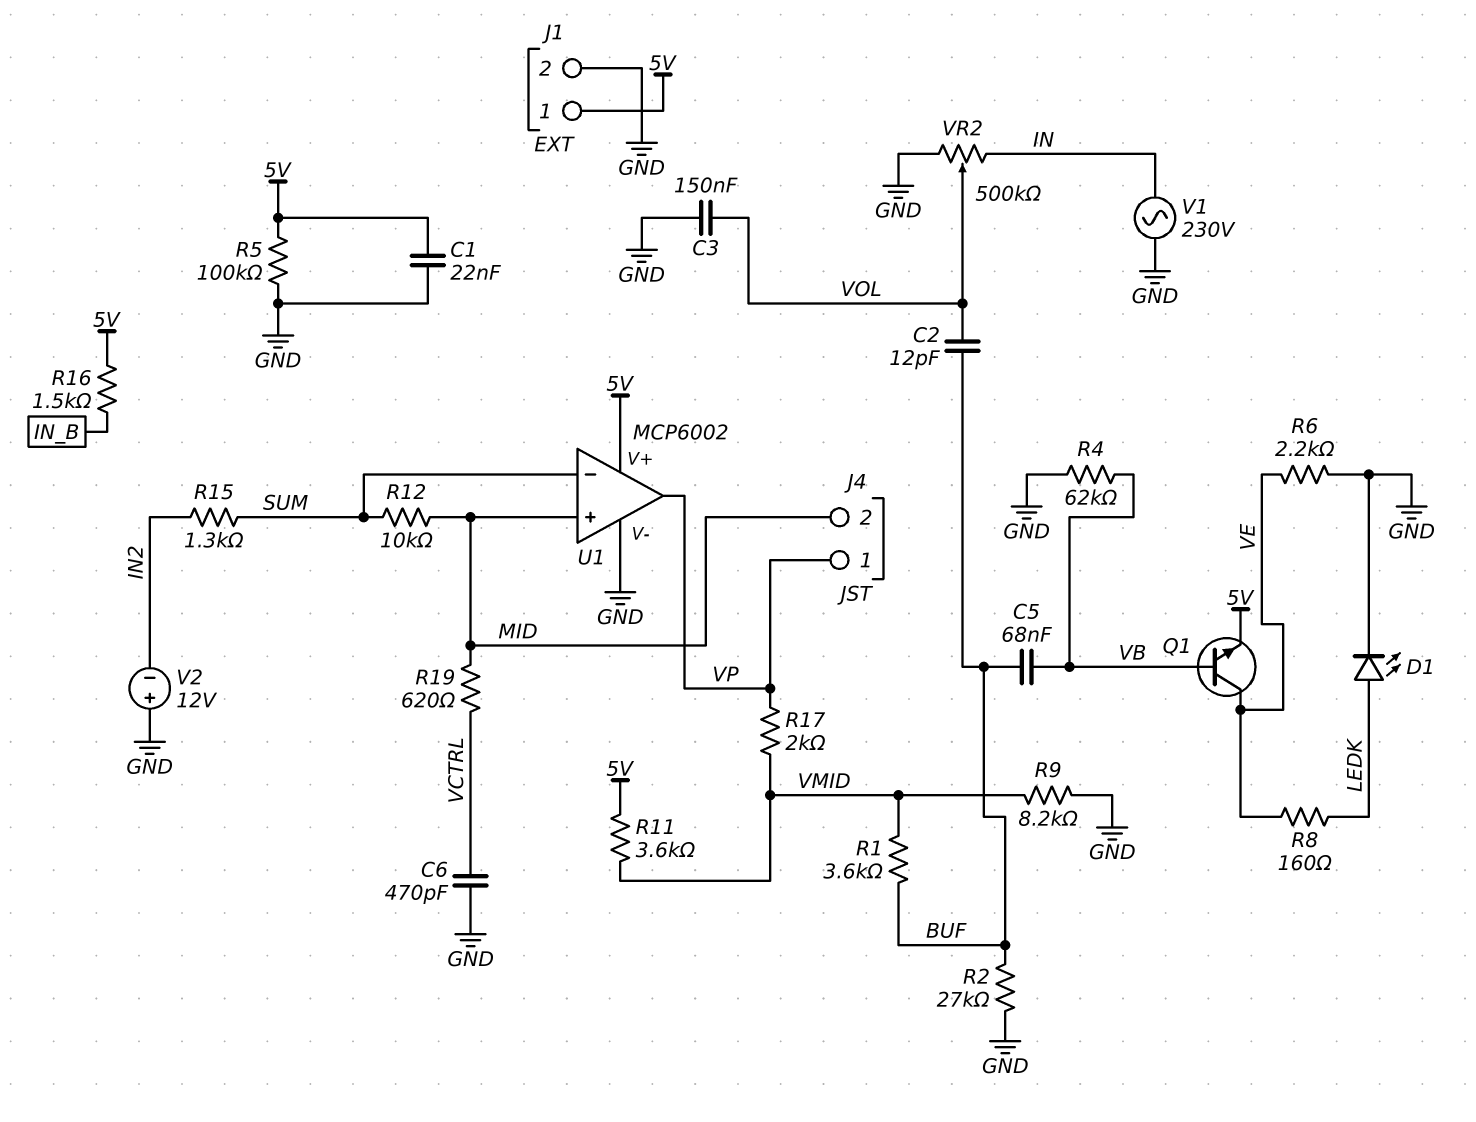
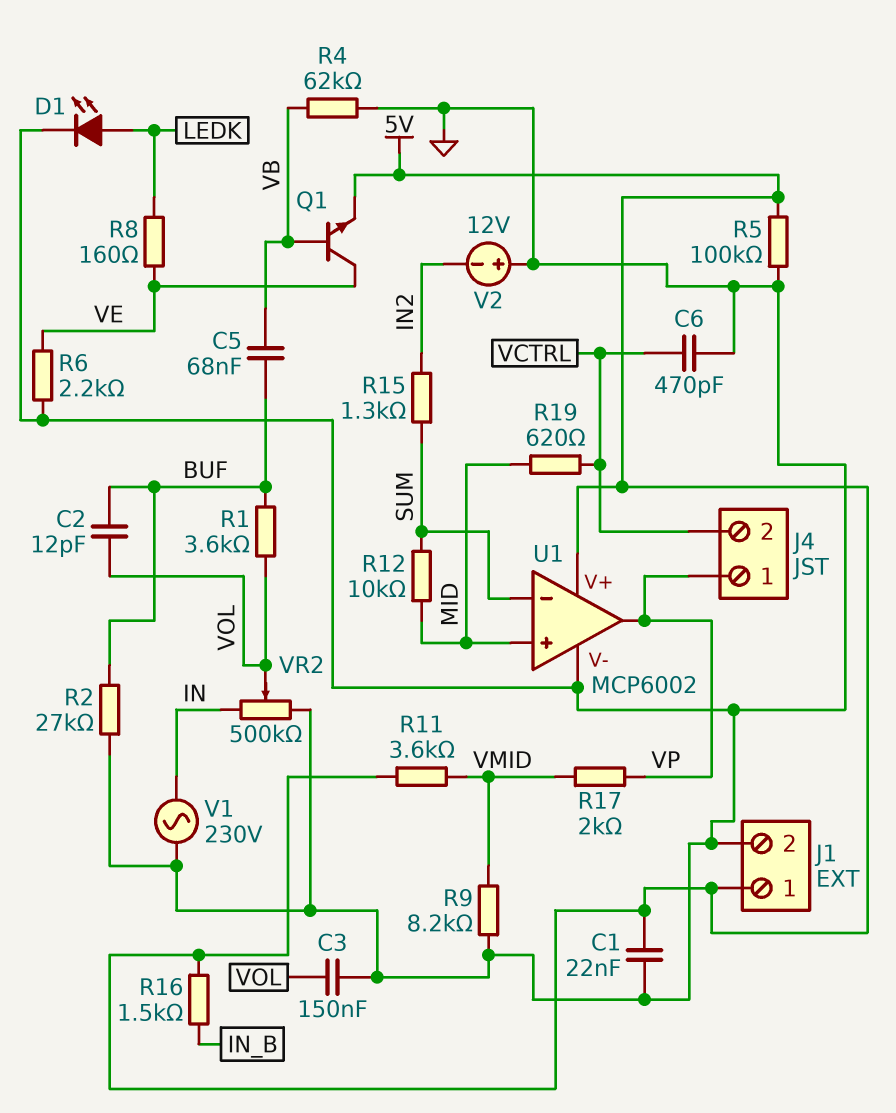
J4 pin 2: MID -> VCTRL
R1: 3.6k (BUF, VMID) -> 3.6k (BUF, VOL)

